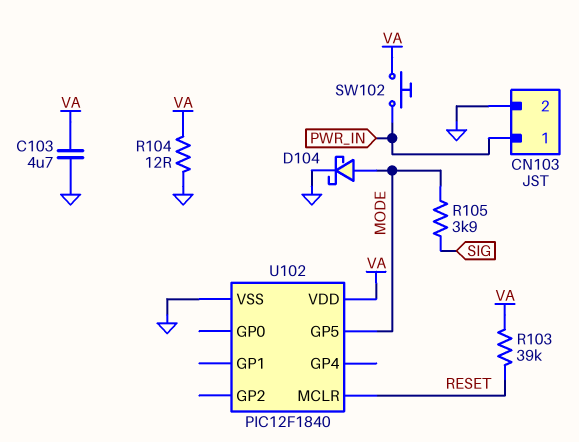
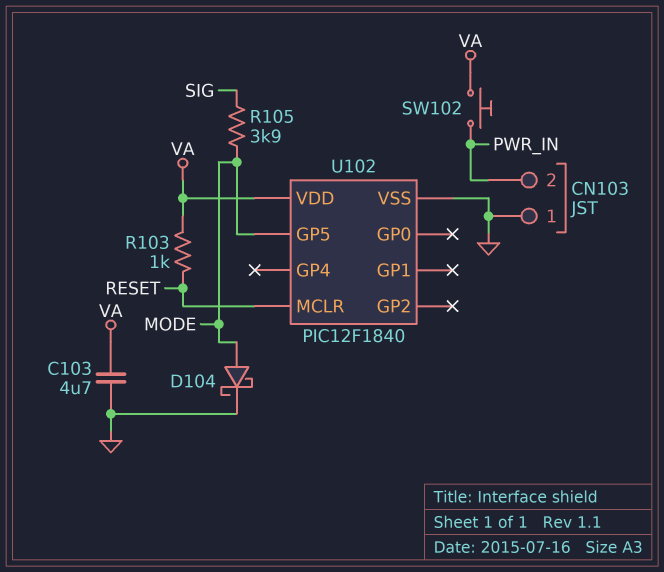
CN103 pin 1: PWR_IN -> GND
CN103 pin 2: GND -> PWR_IN
R103: 39k (RESET, VA) -> 1k (RESET, VA)
R104: 12 (GND, VA) -> none

